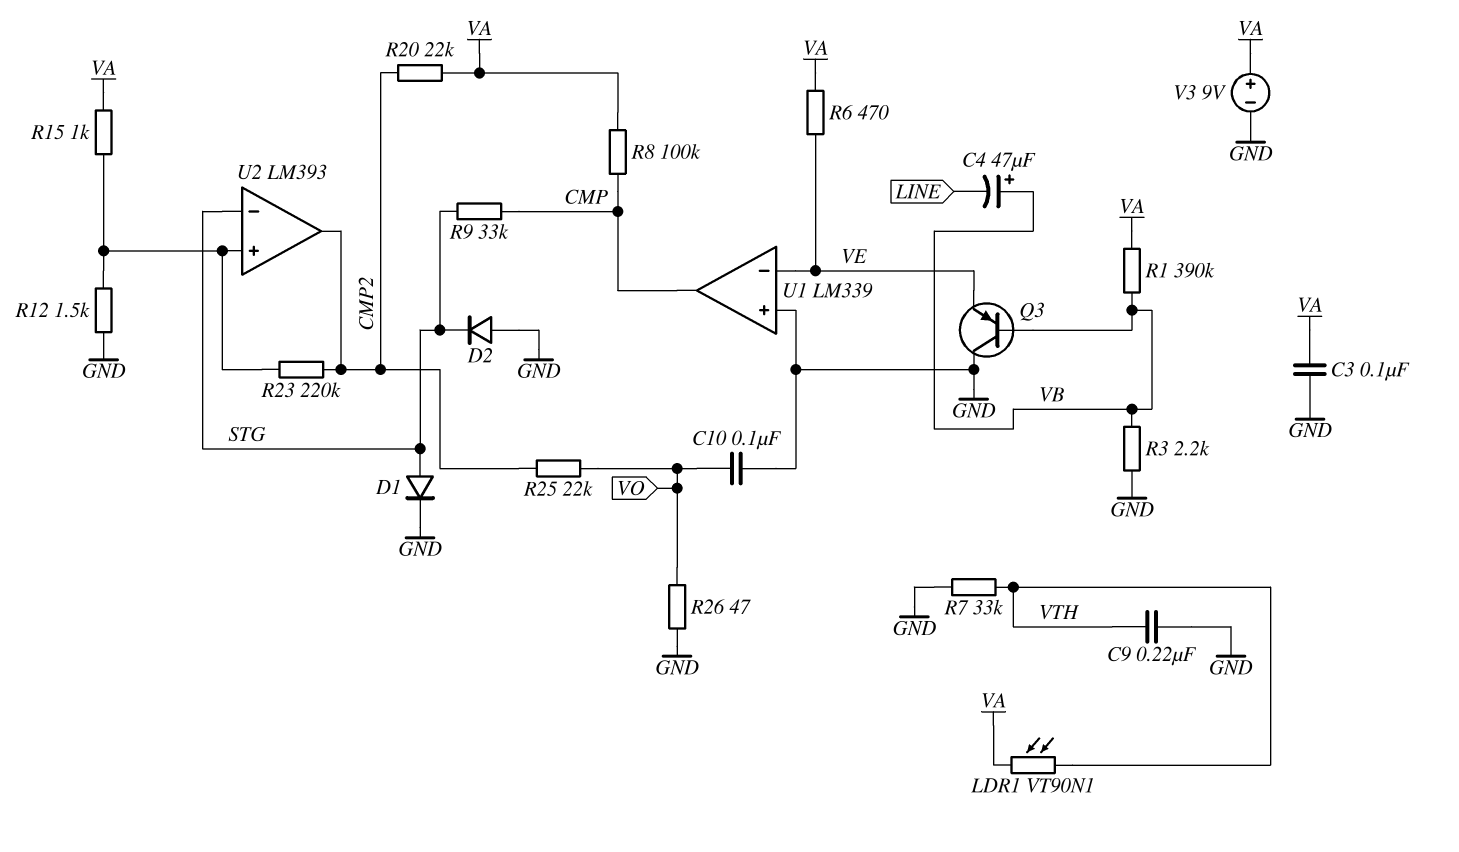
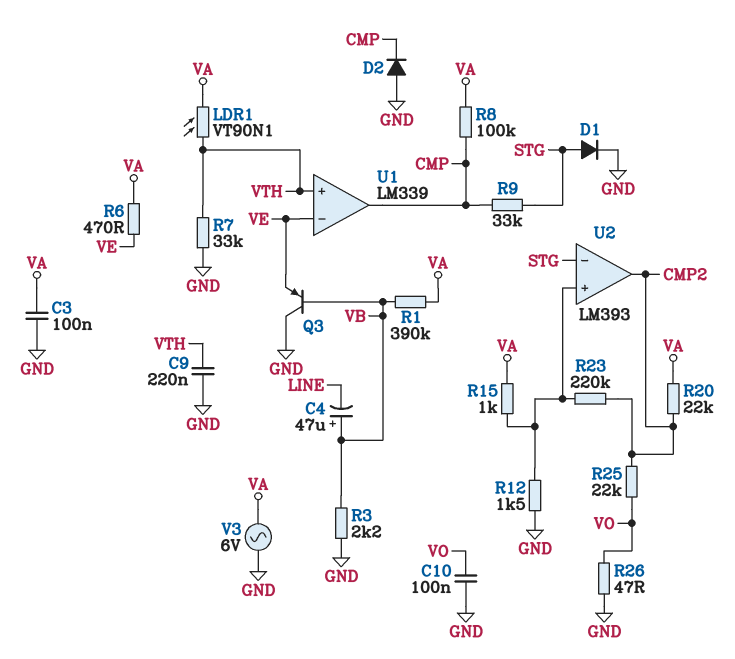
D2: diode (A GND, K STG) -> diode (A GND, K CMP)
U1 pin in+: GND -> VTH
V3: 9V (plus VA, minus GND) -> AC 6V (GND, VA)

